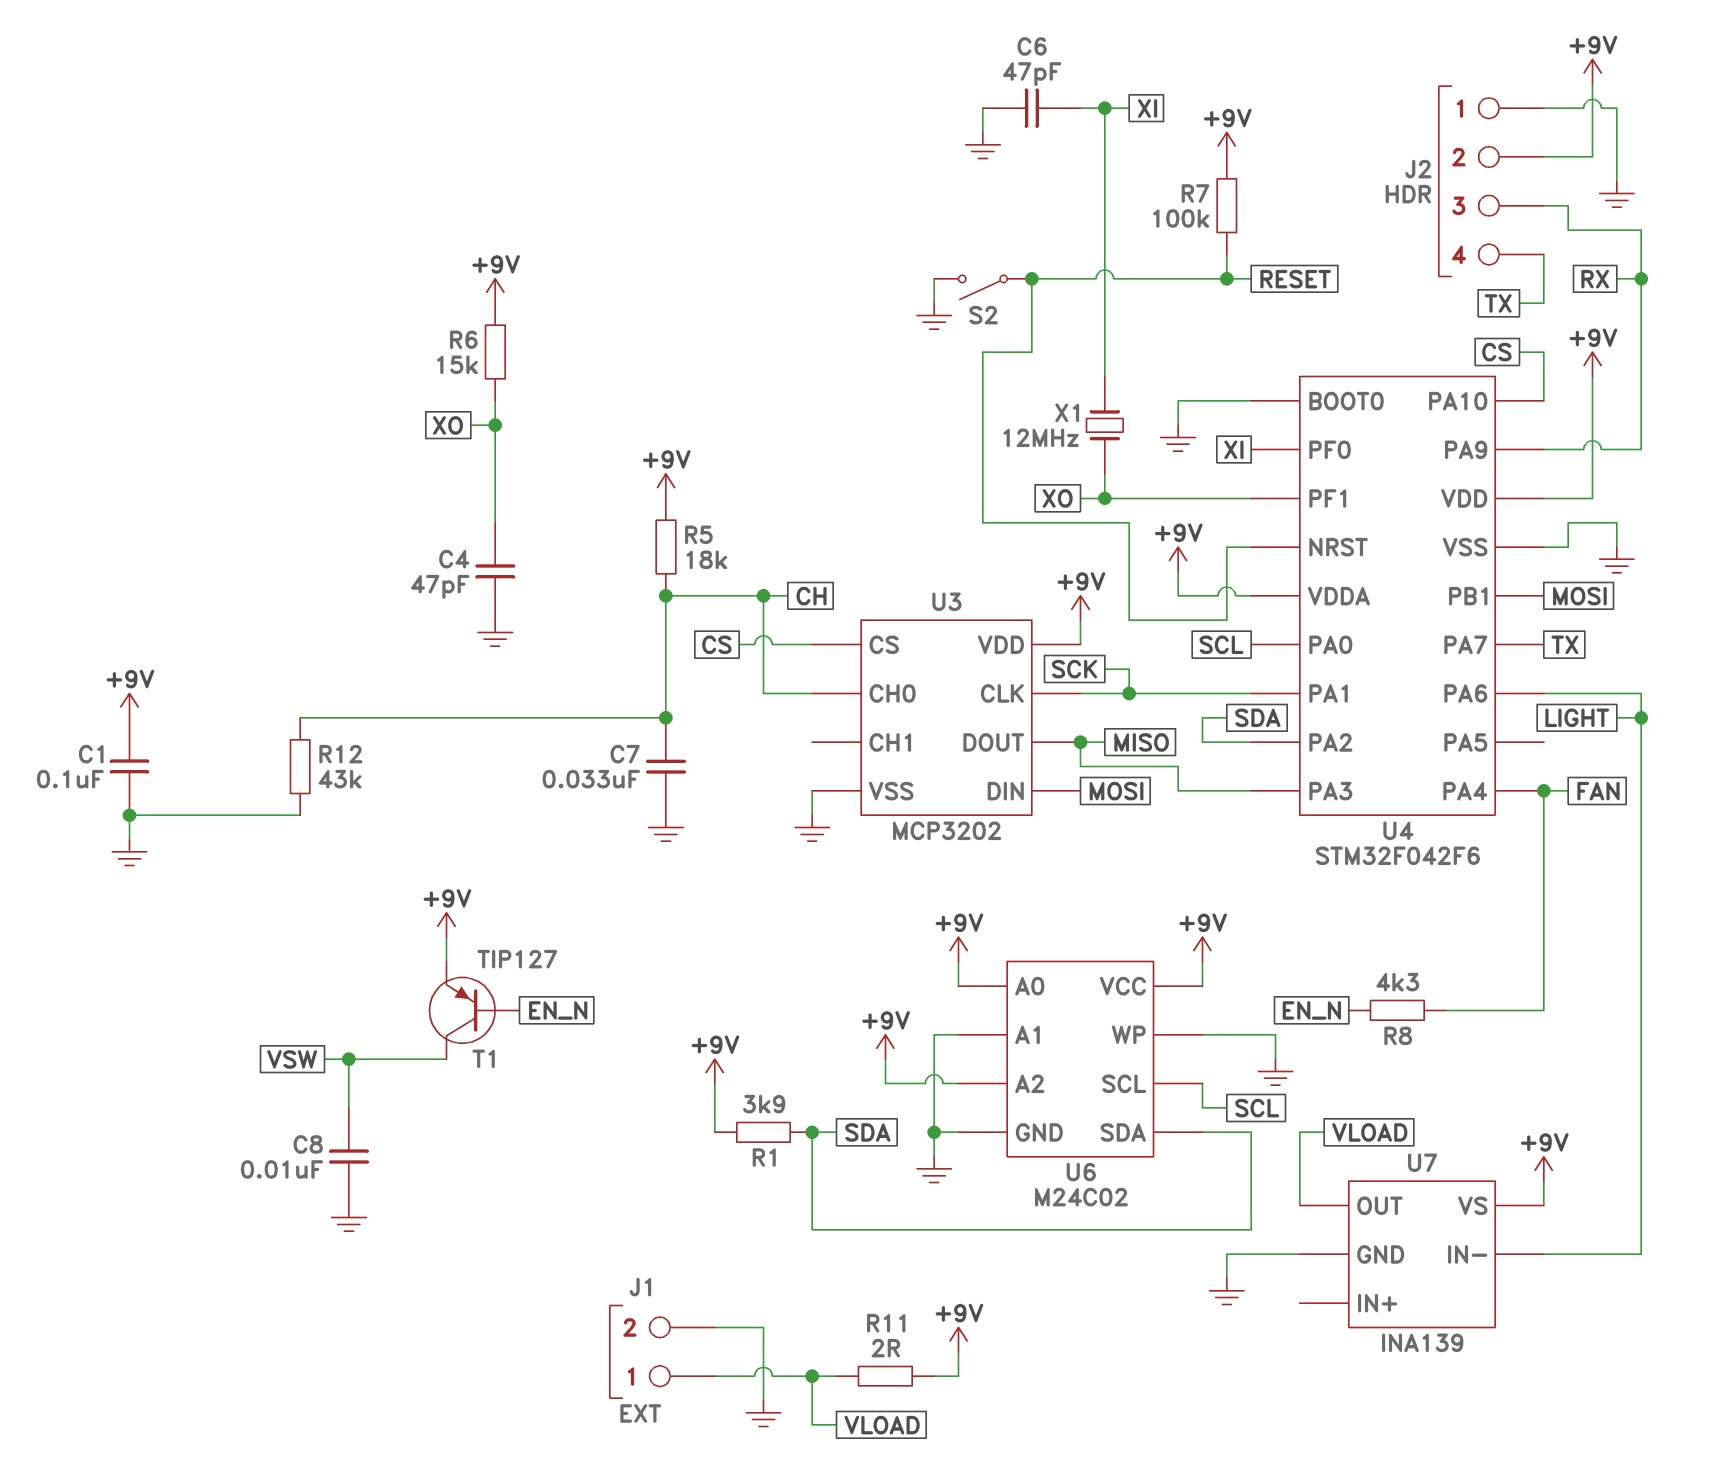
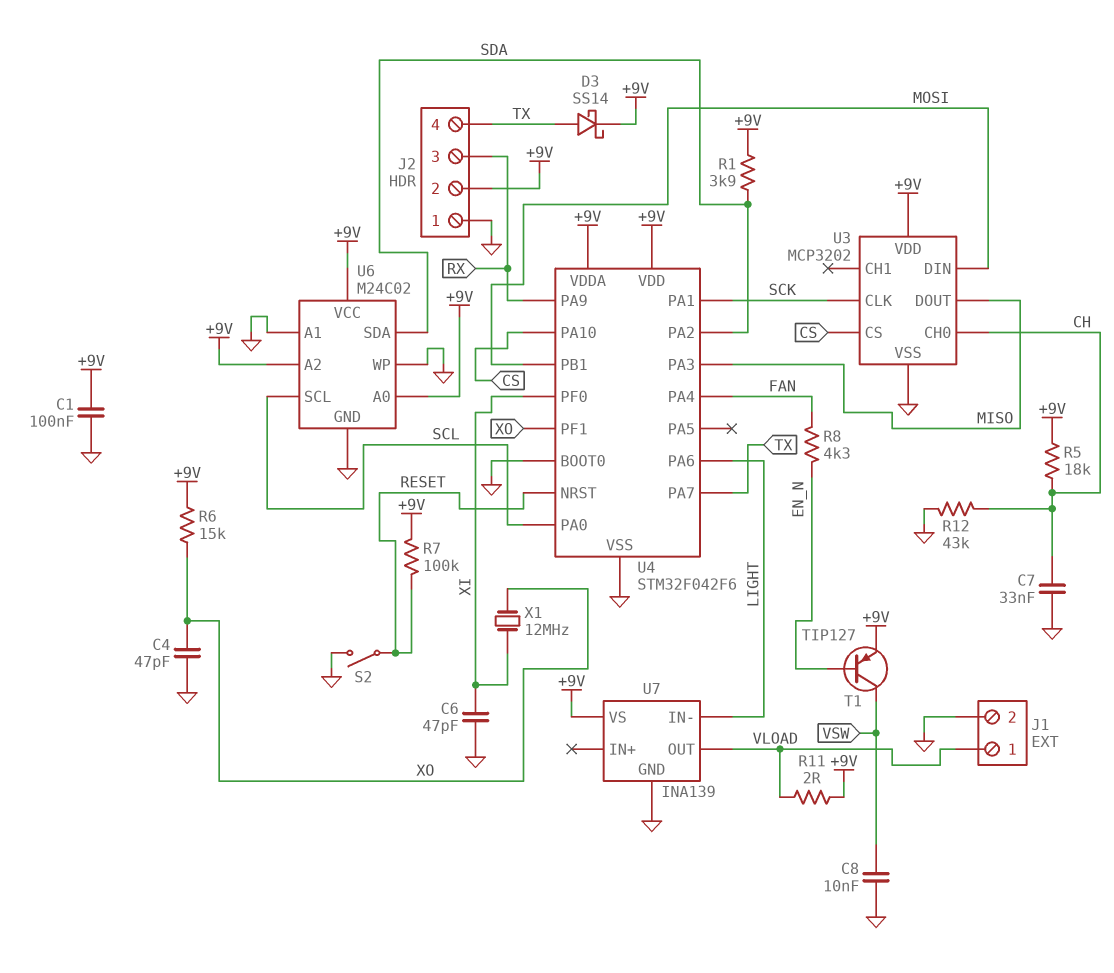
D3: none -> schottky SS14 (A TX, K +9V)

